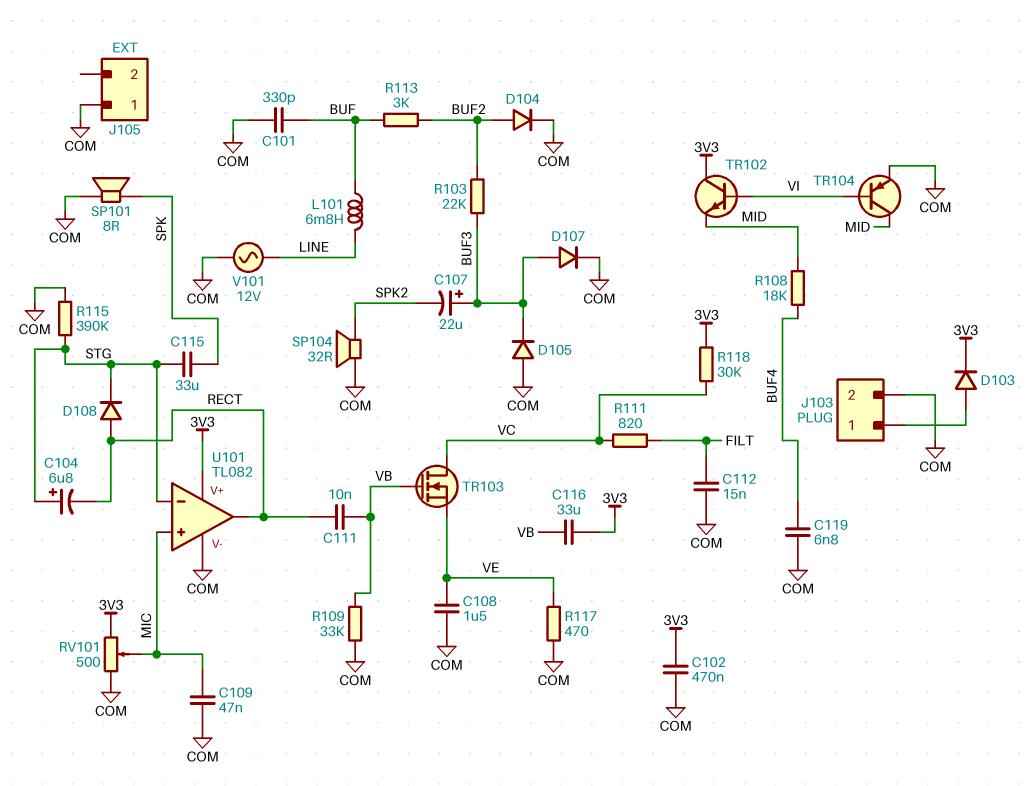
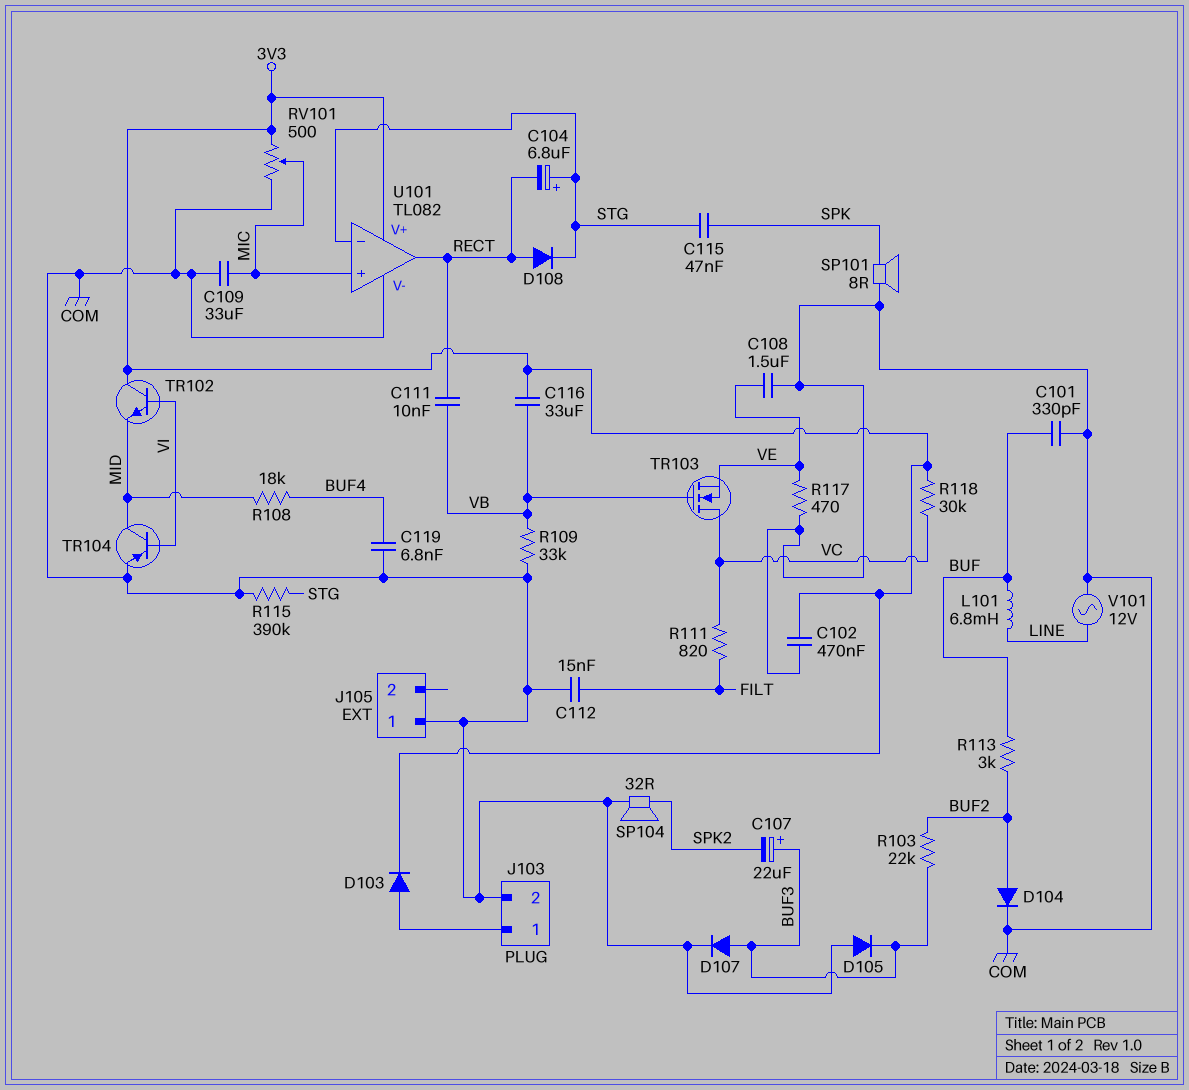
C109: 47nF (COM, MIC) -> 33uF (COM, MIC)
C115: 33uF (SPK, STG) -> 47nF (SPK, STG)

